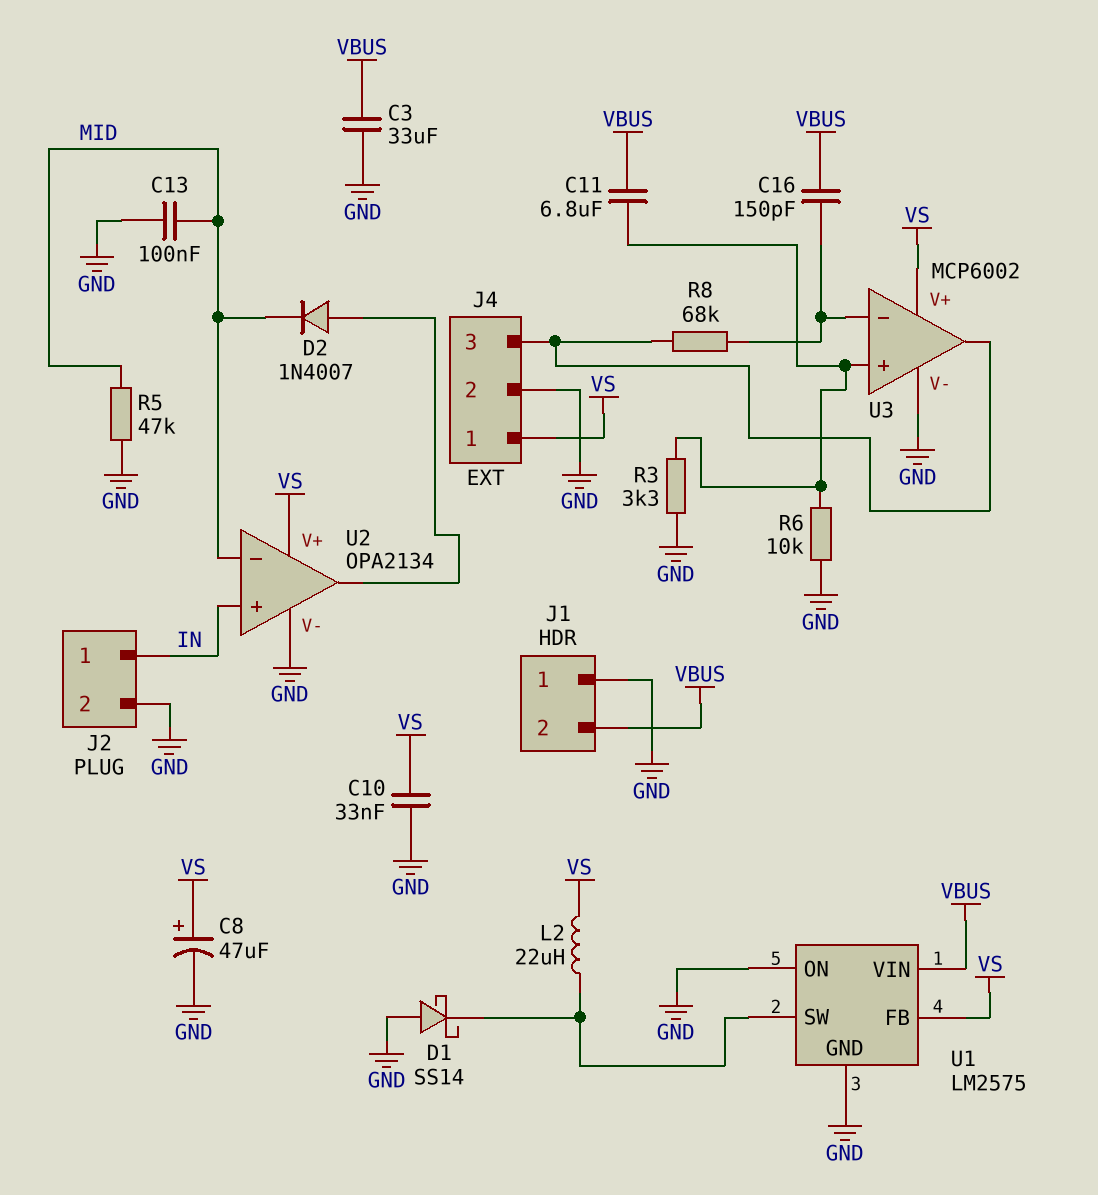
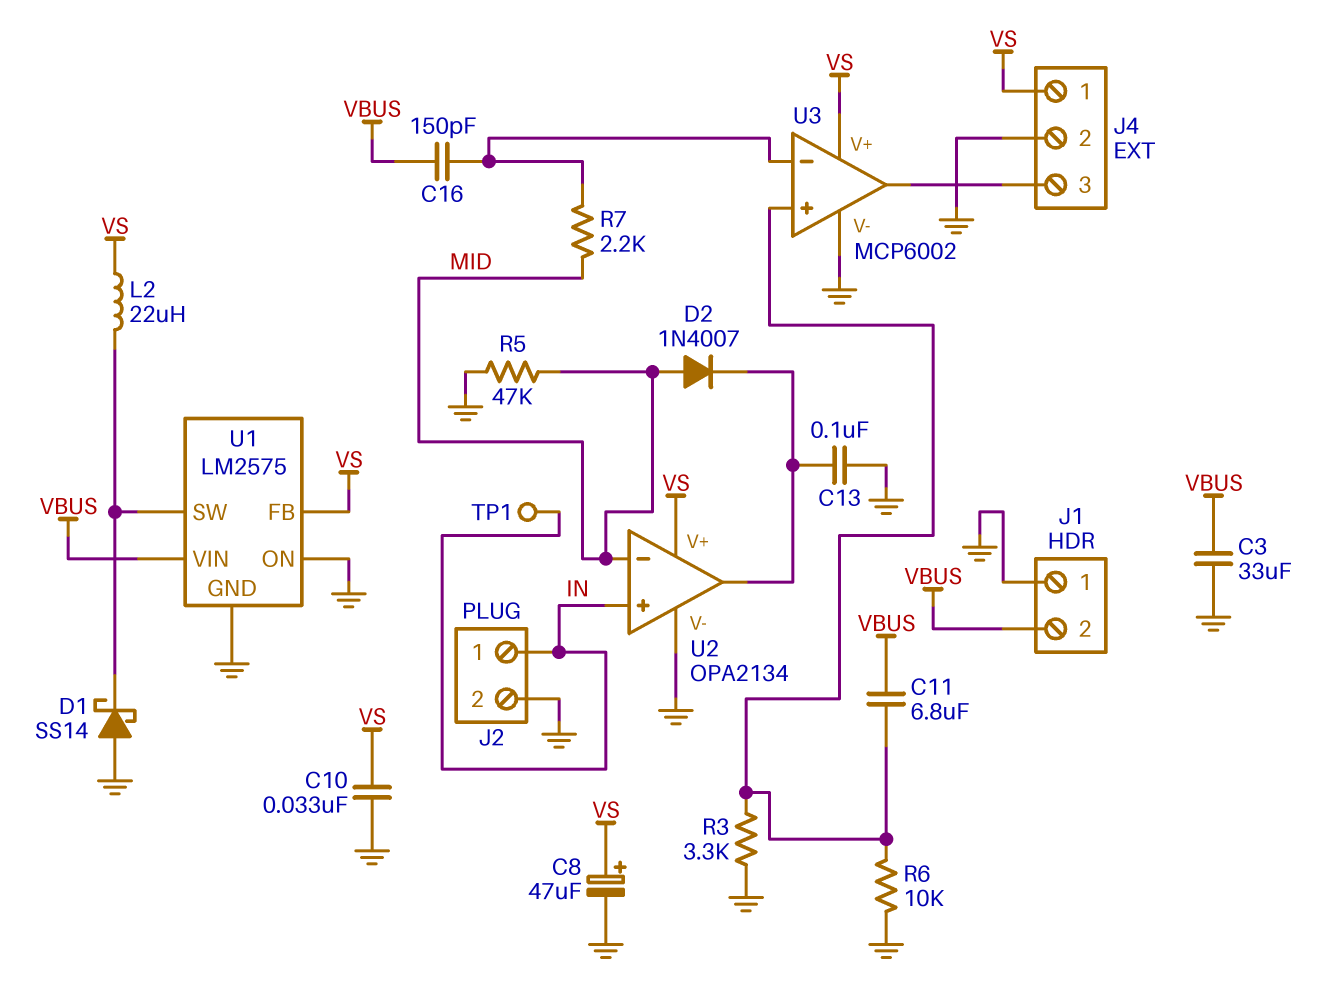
C13: 100nF (GND, MID) -> 100nF (GND, U2/out)
D2: diode 1N4007 (A U2/out, K MID) -> diode 1N4007 (A MID, K U2/out)
R7: none -> 2.2k (MID, U3/in-)
R8: 68k (J4/3, U3/in-) -> none
TP1: none -> test point (IN)

